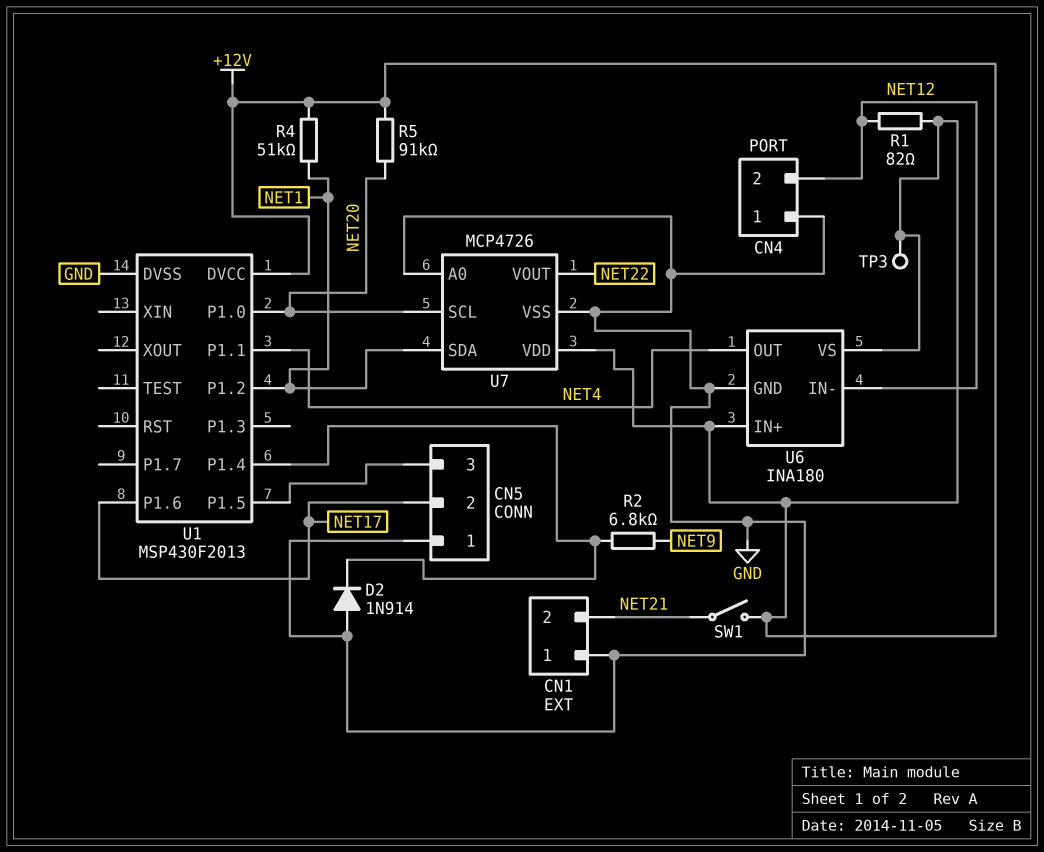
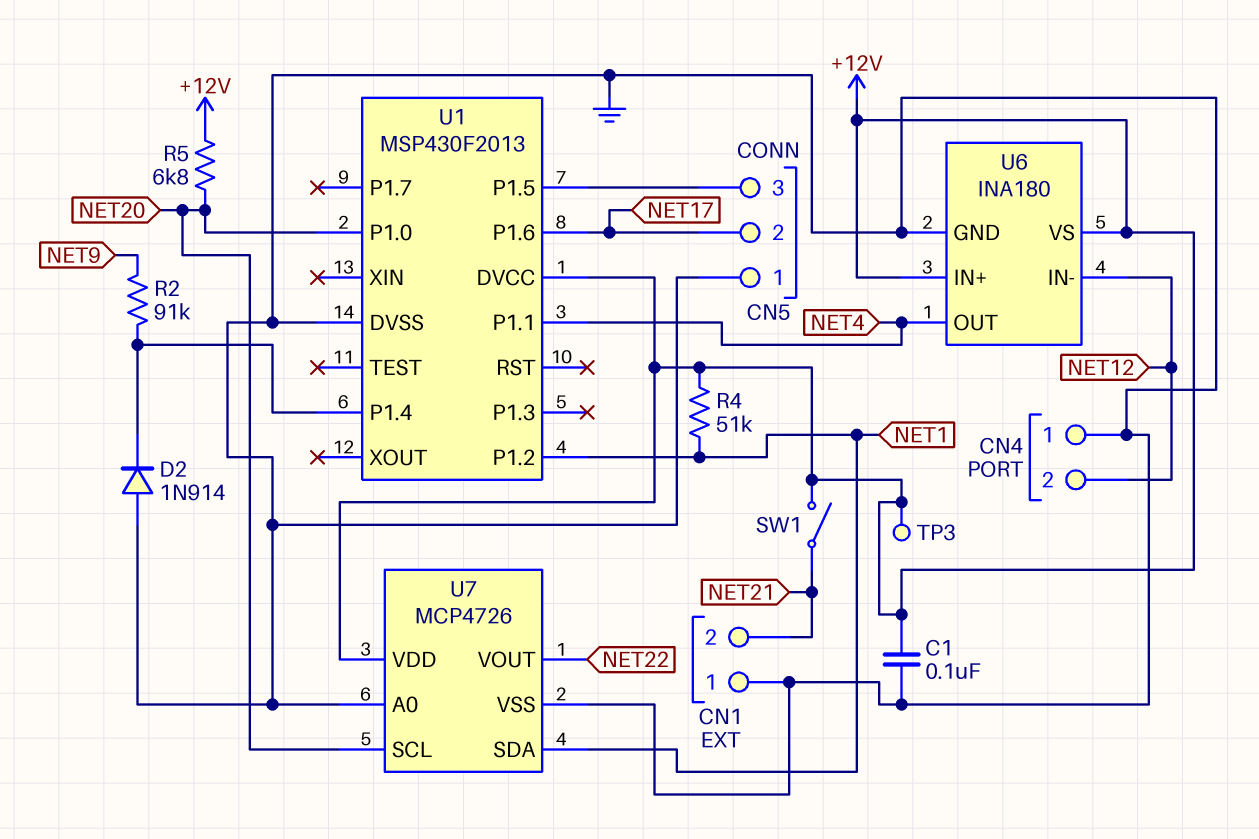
C1: none -> 100nF (+12V, GND)
R1: 82 (+12V, NET12) -> none
R2: 6.8k (NET9, U1/P1.4) -> 91k (NET9, U1/P1.4)
R5: 91k (+12V, NET20) -> 6.8k (+12V, NET20)

